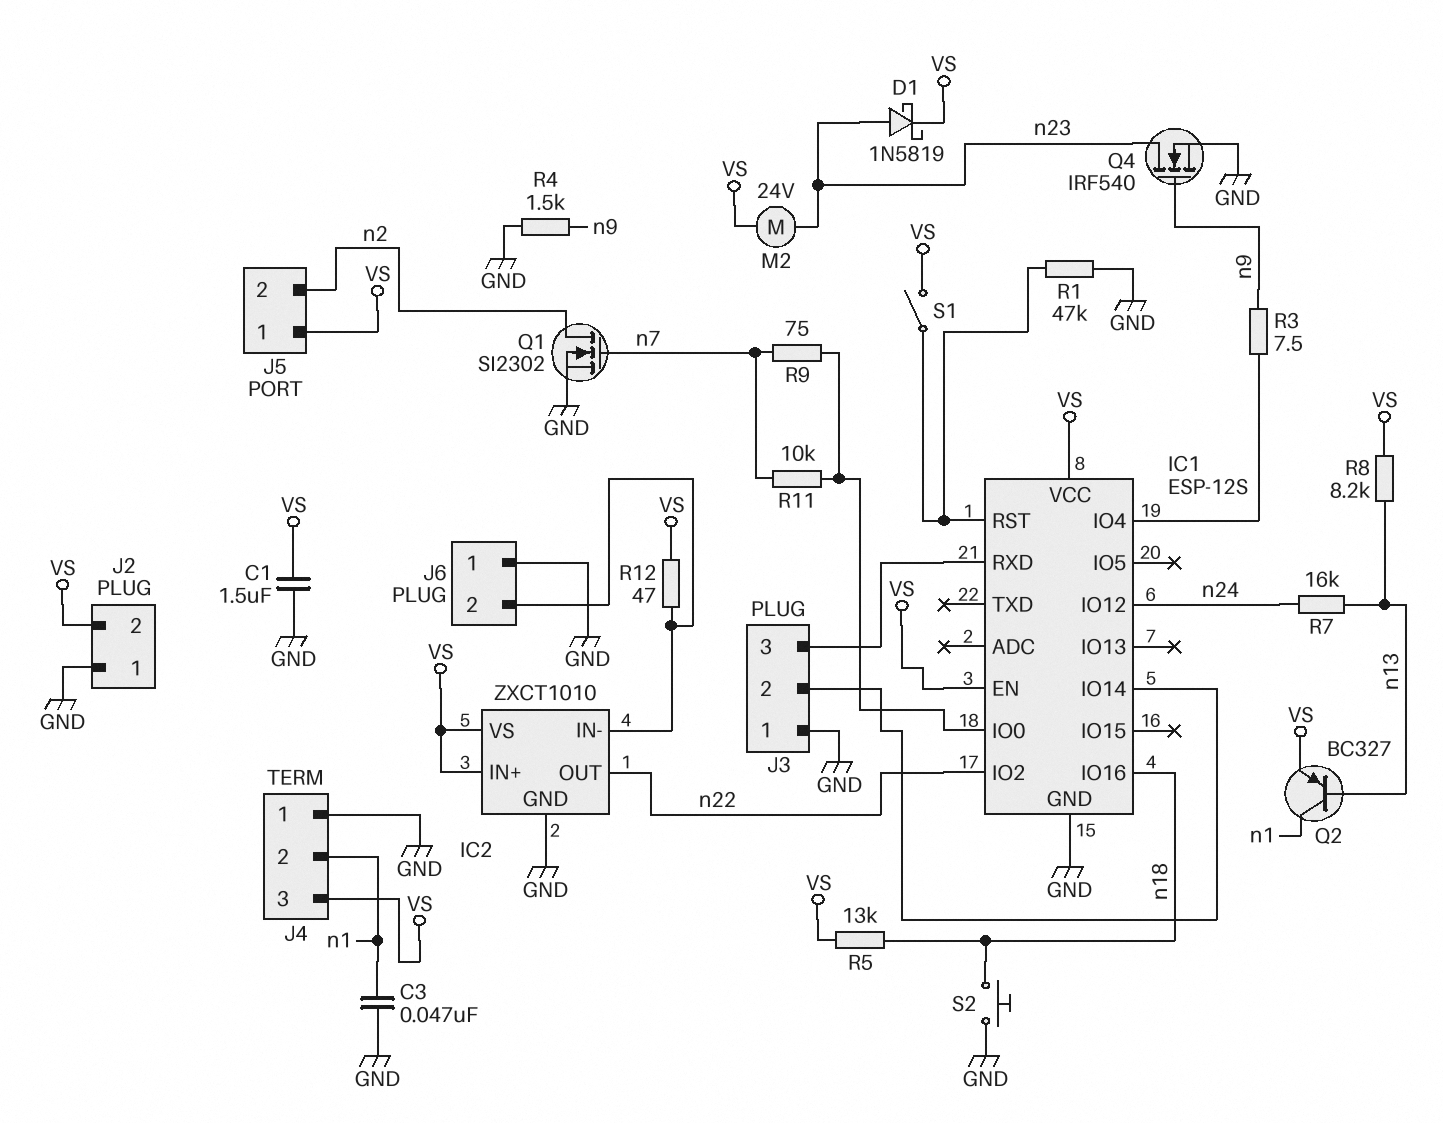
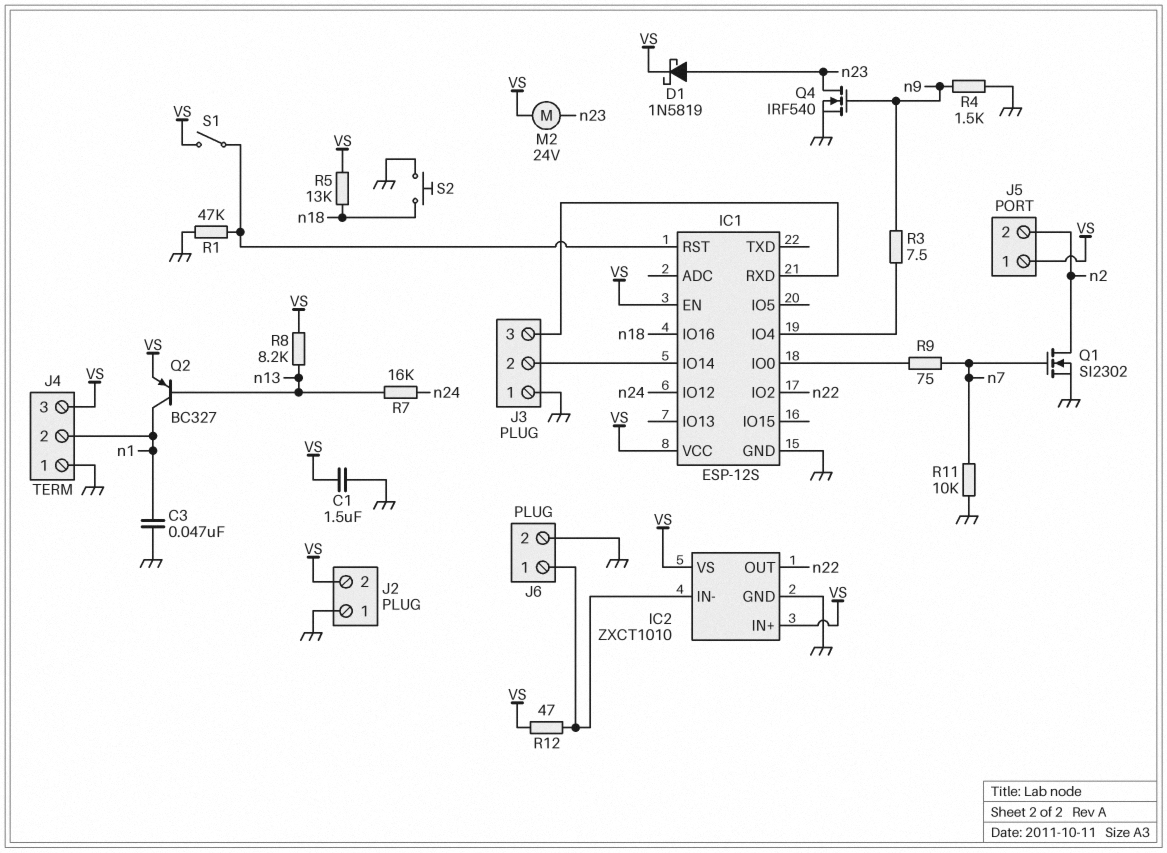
J6 pin 1: GND -> IC2/IN-
J6 pin 2: IC2/IN- -> GND
R11: 10k (IC1/IO0, n7) -> 10k (GND, n7)

